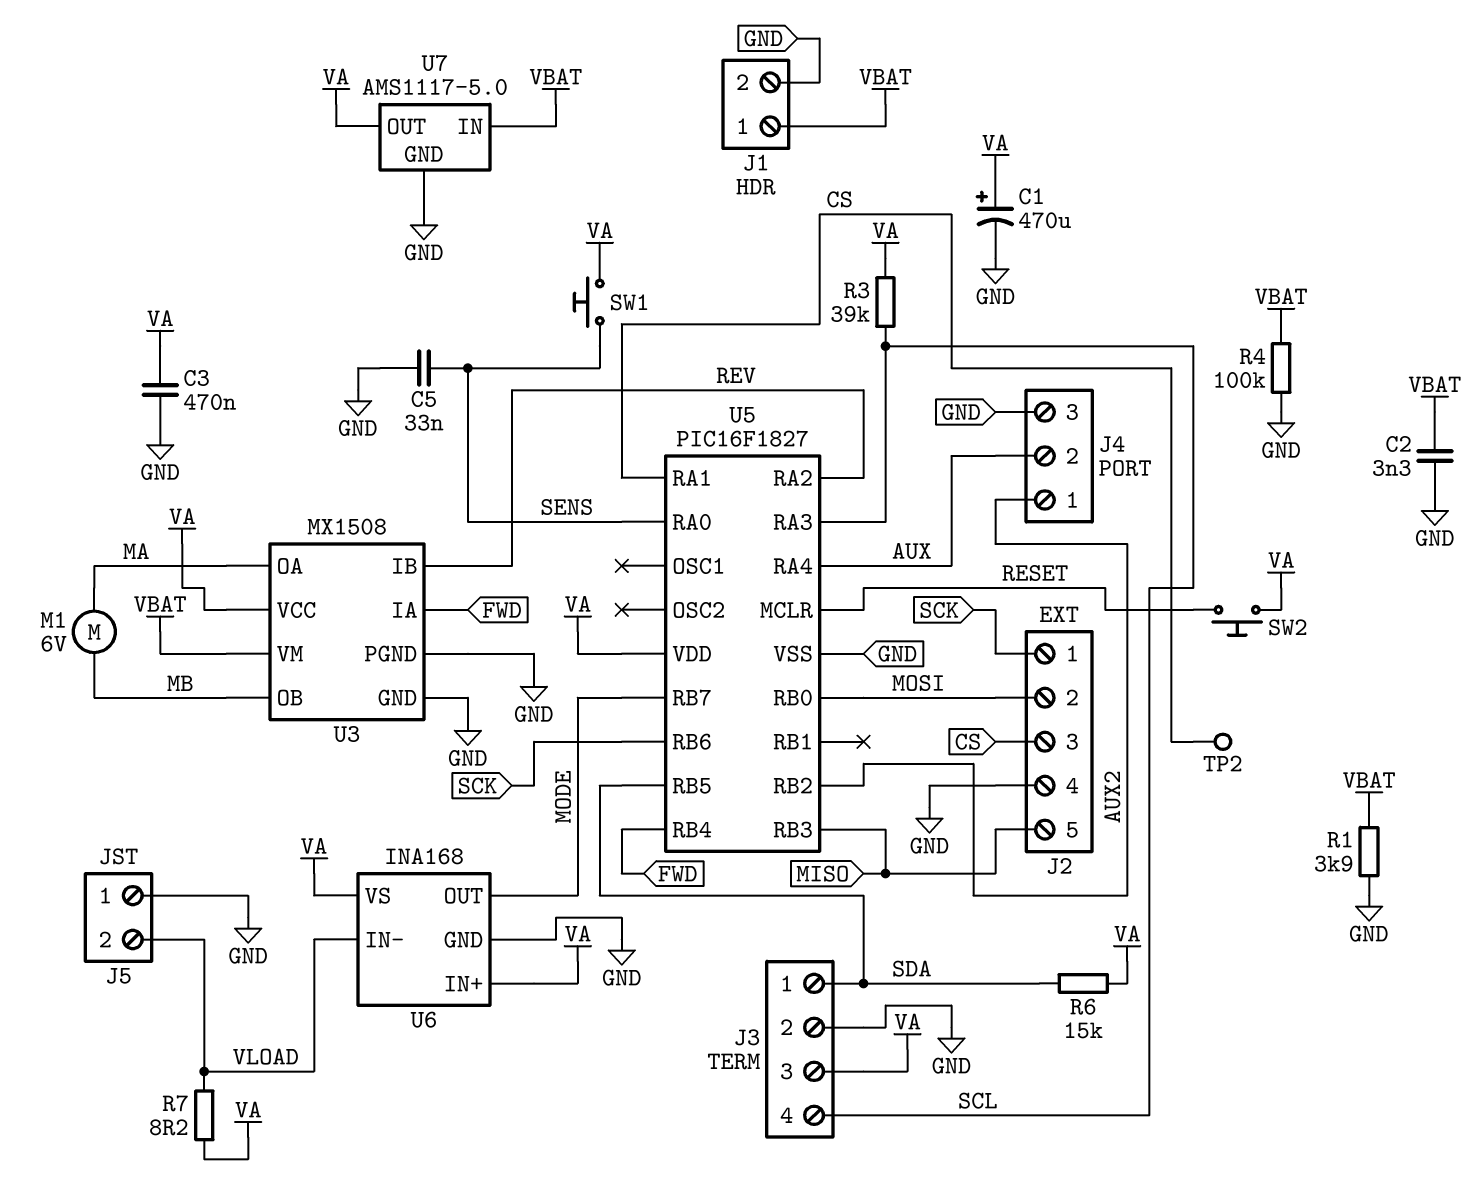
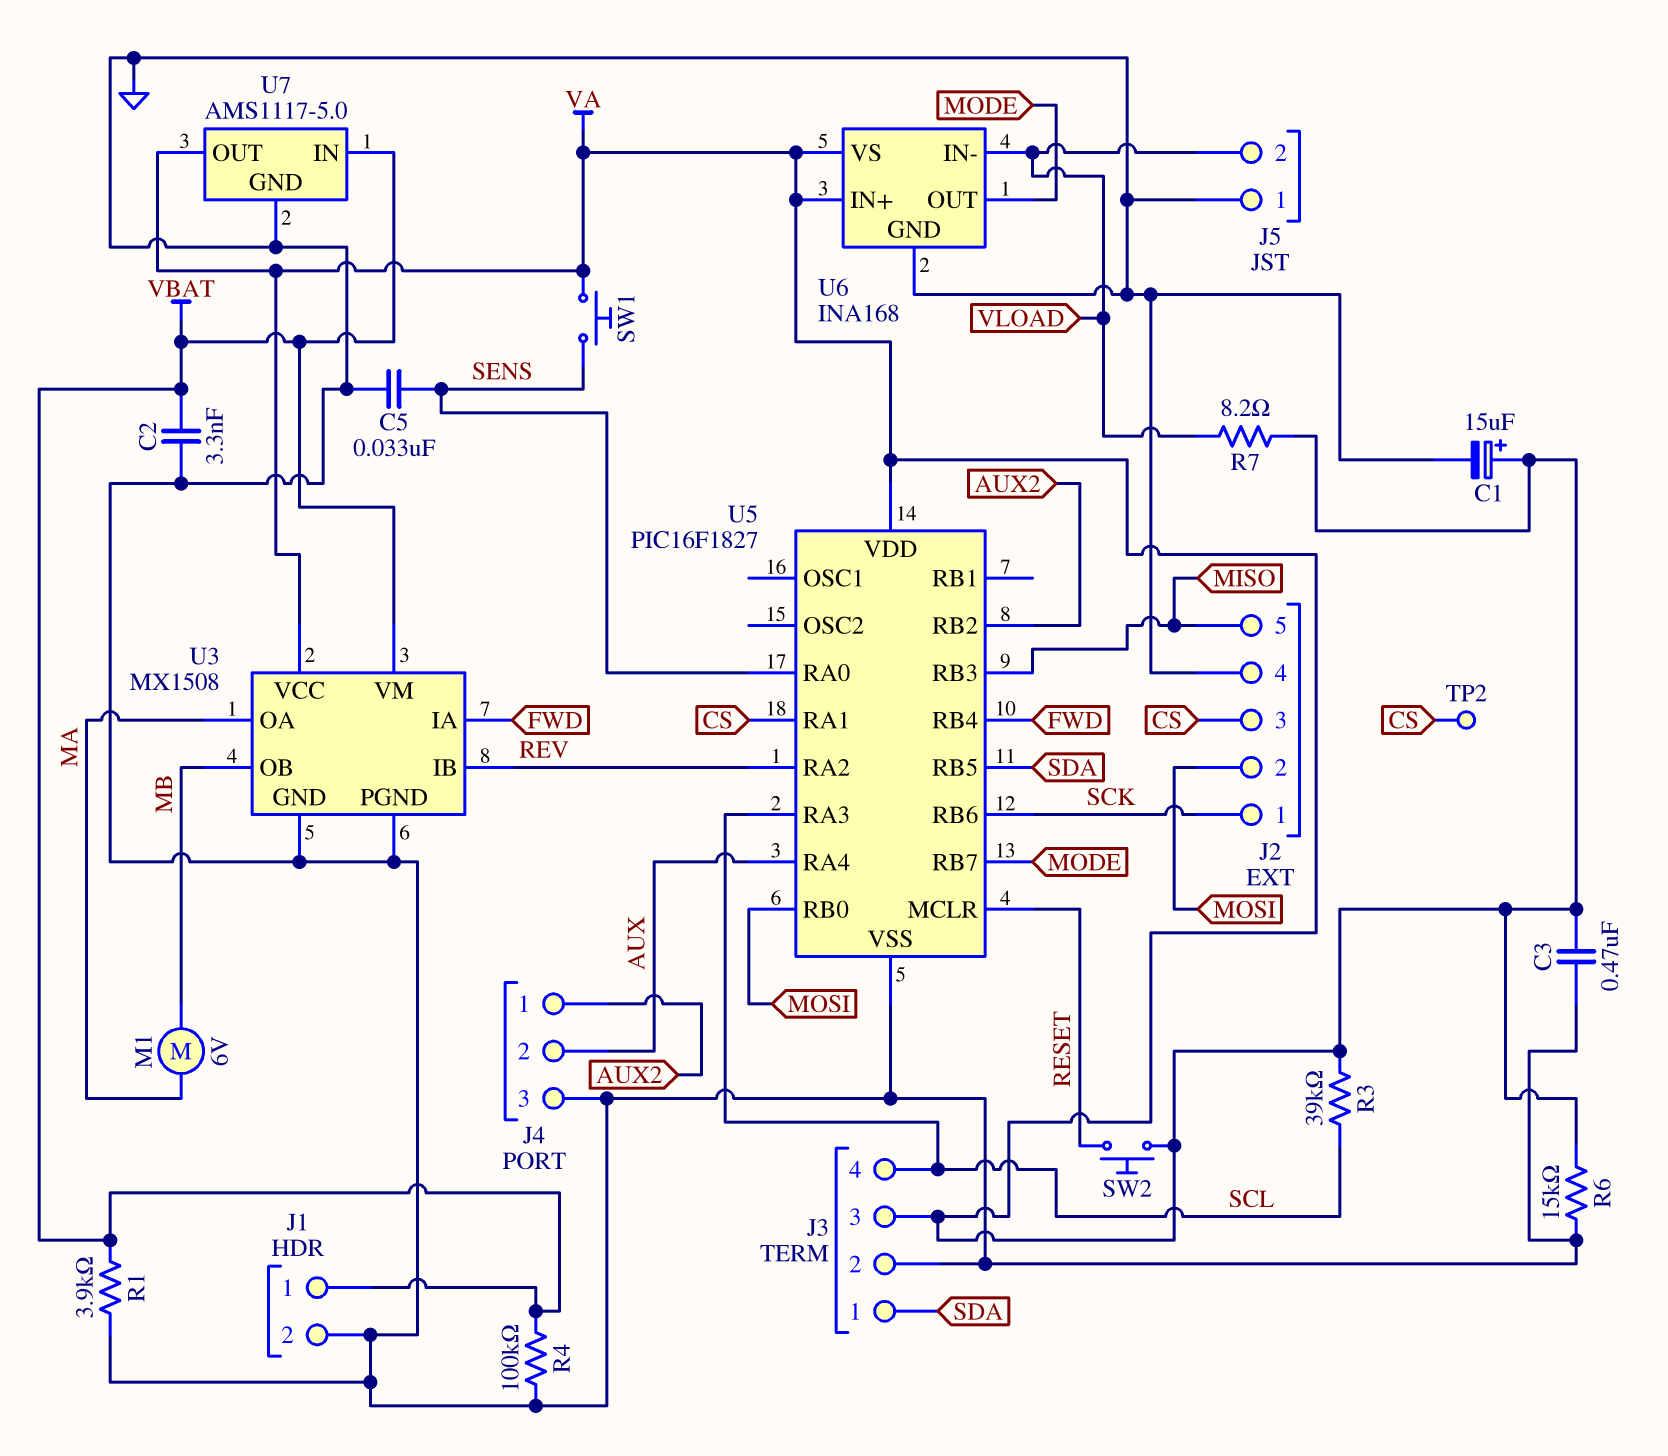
C1: 470uF (plus VA, minus GND) -> 15uF (plus VA, minus GND)
R6: 15k (SDA, VA) -> 15k (GND, VA)

